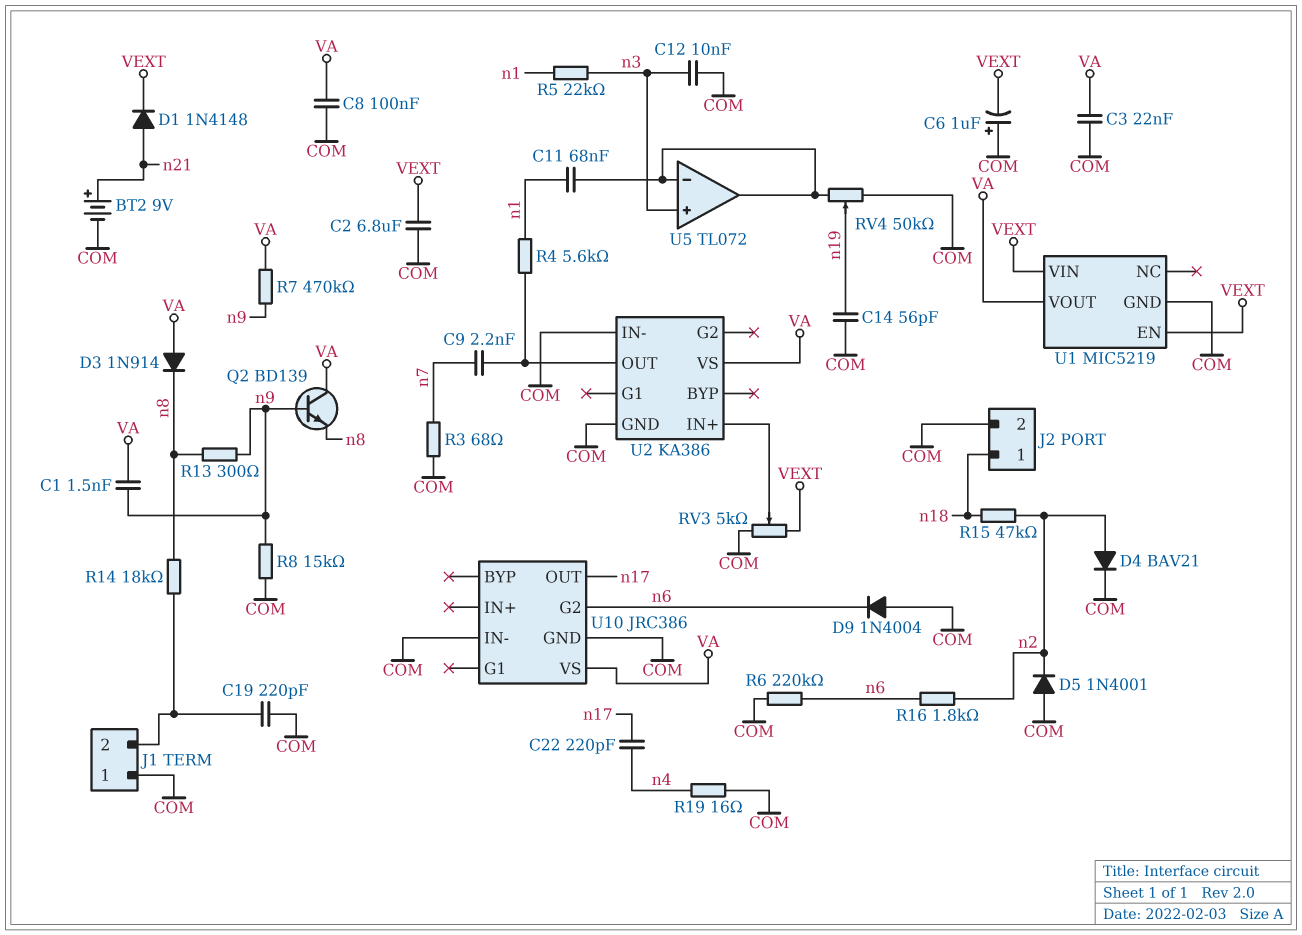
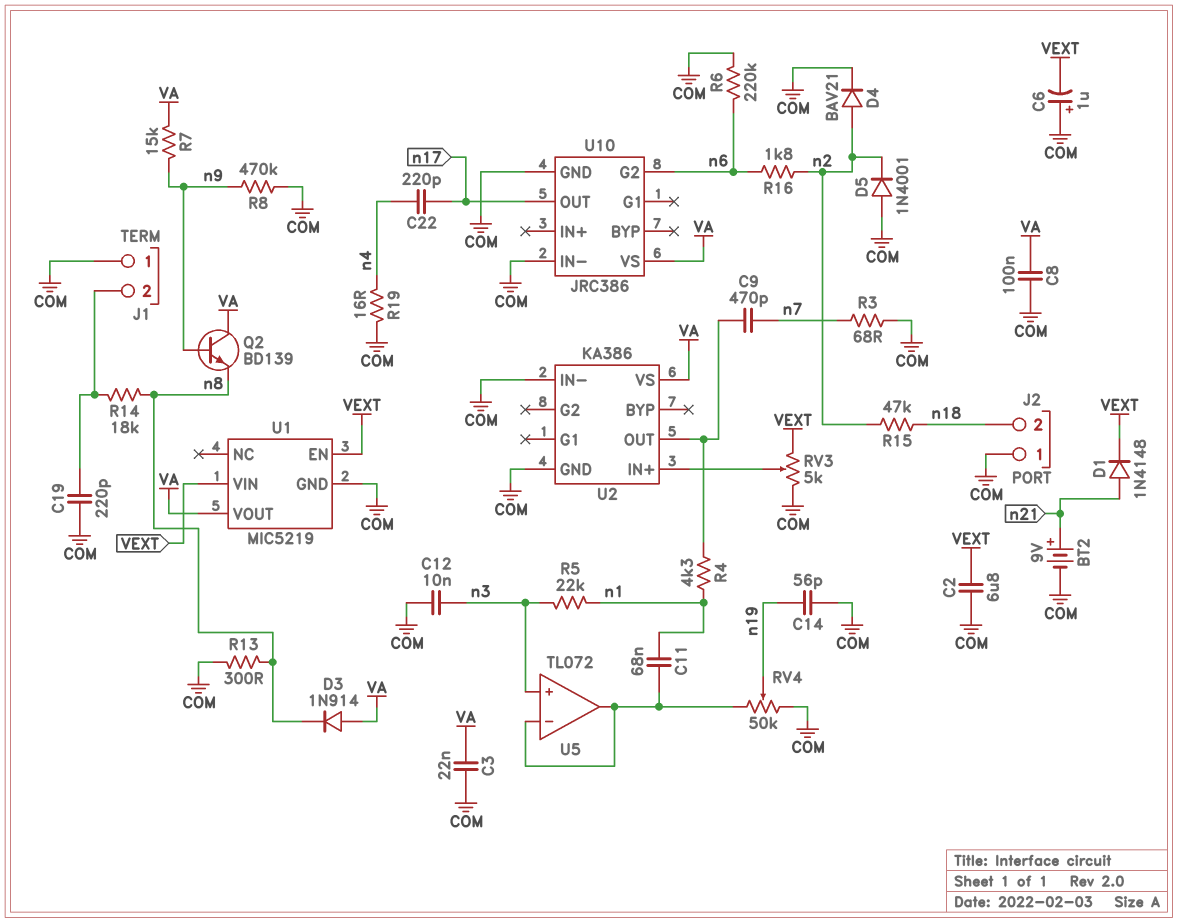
C1: 1.5nF (VA, n9) -> none
C9: 2.2nF (U2/OUT, n7) -> 470pF (U2/OUT, n7)
D9: diode 1N4004 (A COM, K n6) -> none
J2 pin 1: n18 -> COM
J2 pin 2: COM -> n18
R4: 5.6k (U2/OUT, n1) -> 4.3k (U2/OUT, n1)
R7: 470k (VA, n9) -> 15k (VA, n9)
R8: 15k (COM, n9) -> 470k (COM, n9)
R13: 300 (n8, n9) -> 300 (COM, n8)

